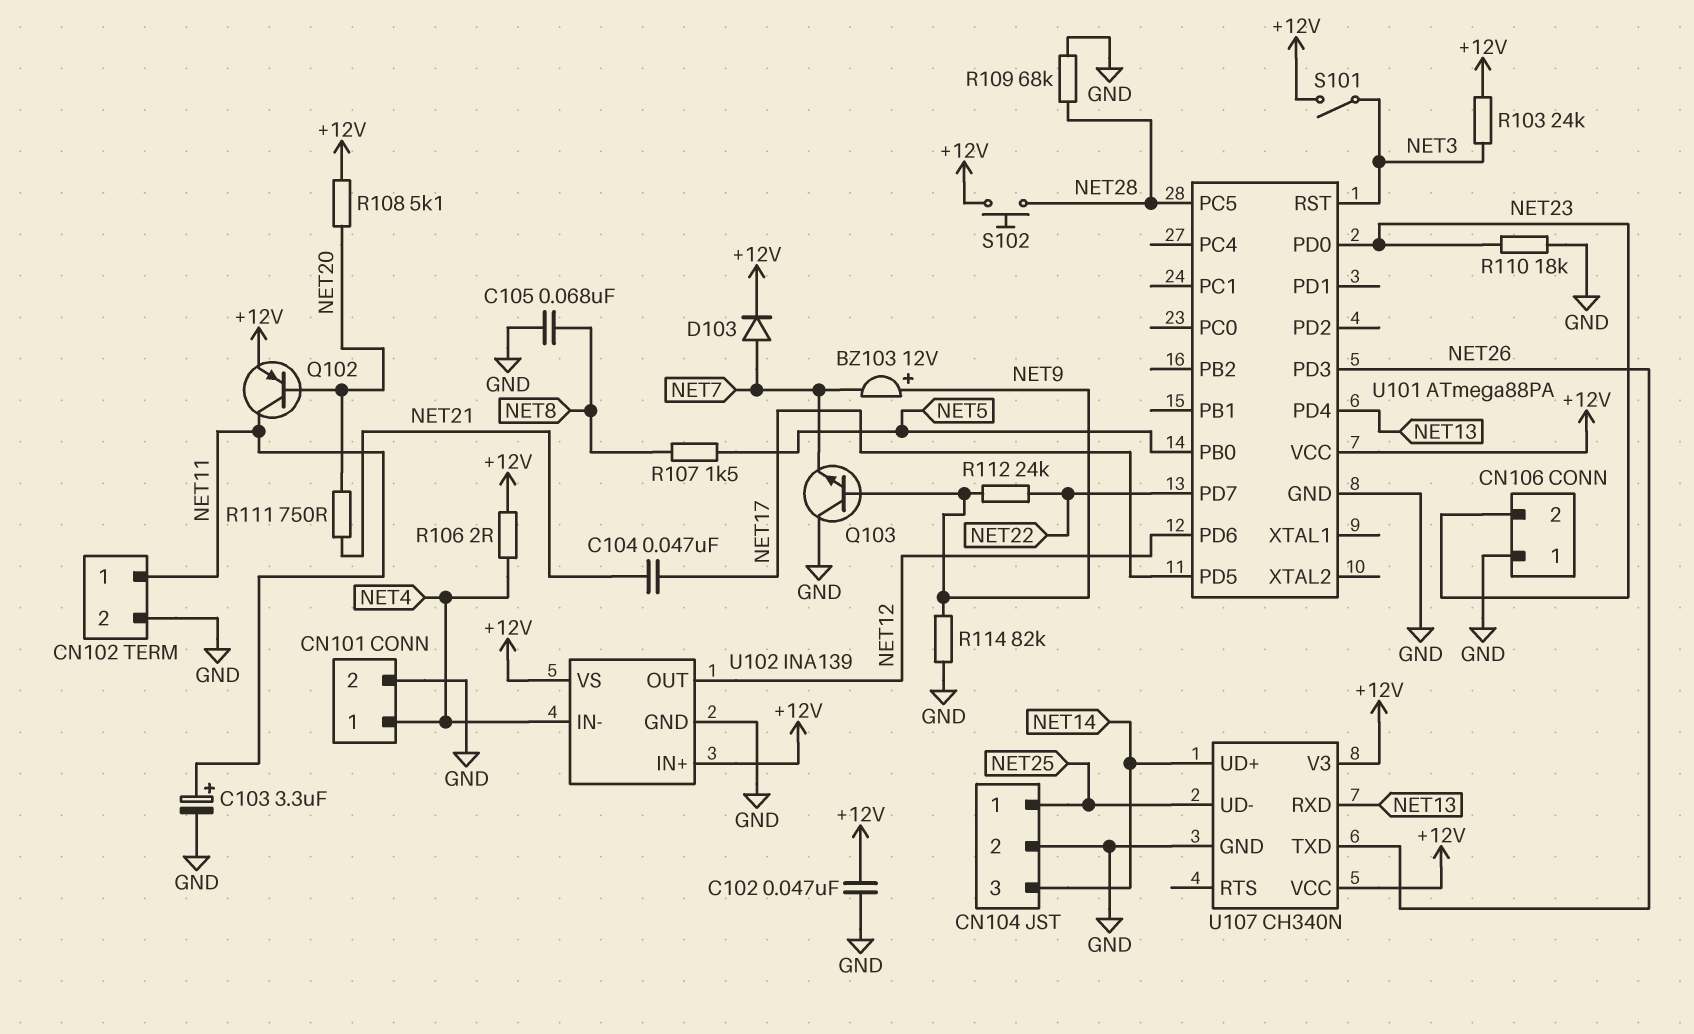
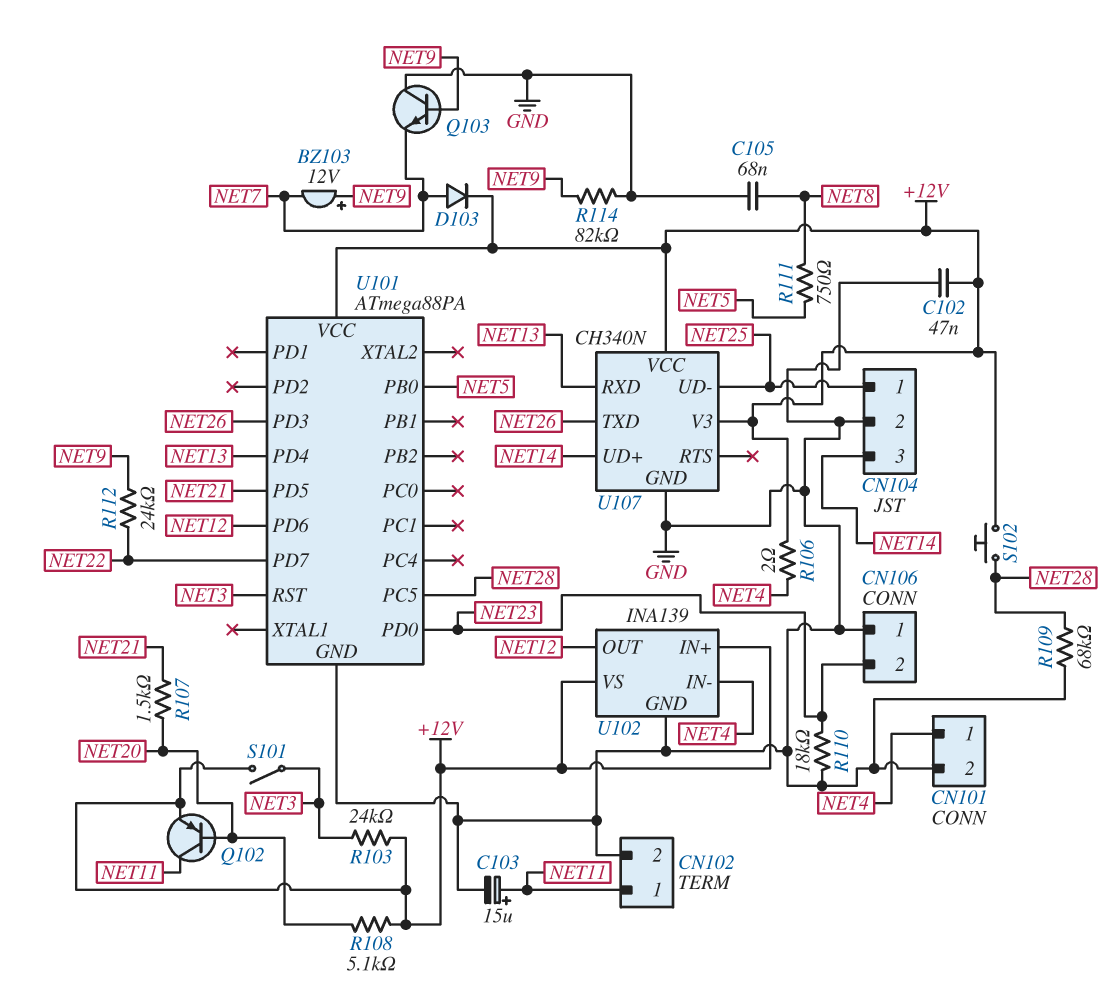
C103: 3.3uF (plus NET11, minus GND) -> 15uF (plus NET11, minus GND)
C104: 47nF (NET17, NET21) -> none
R107: 1.5k (NET5, NET8) -> 1.5k (NET20, NET21)
R111: 750 (NET20, NET21) -> 750 (NET5, NET8)
U101 pin PD5: NET17 -> NET21

